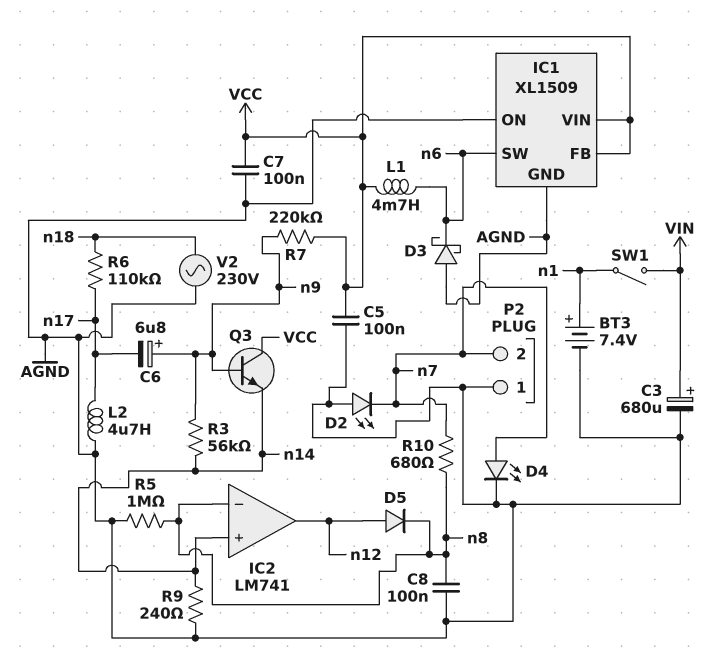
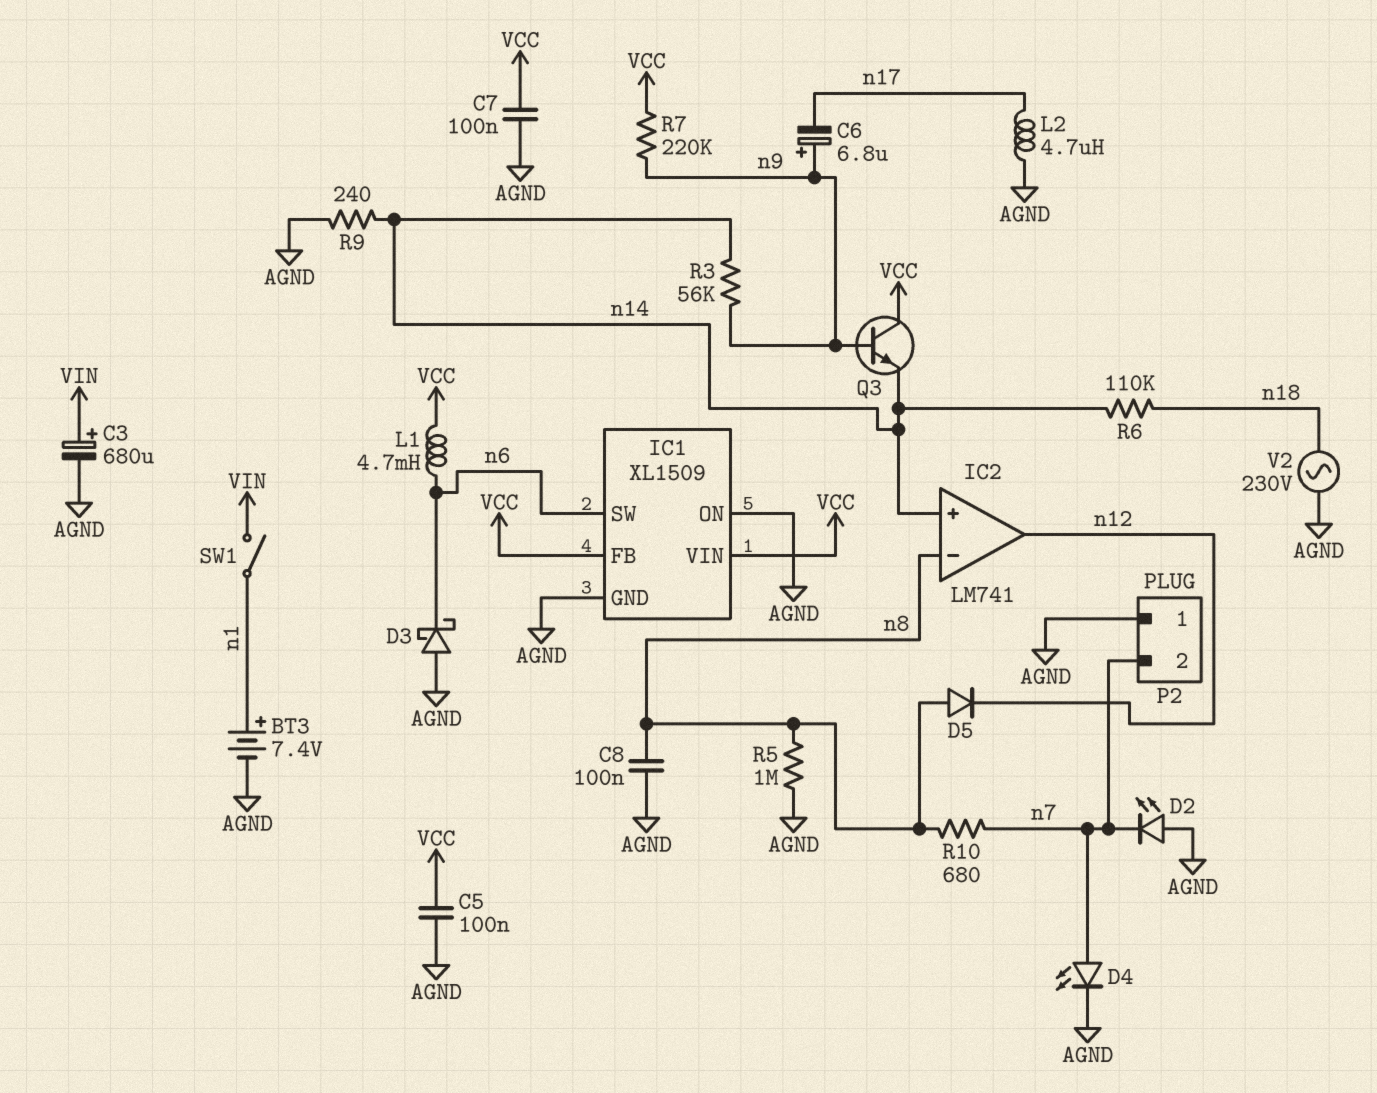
D5: diode (A n12, K n8) -> diode (A n8, K n12)
R6: 110k (n17, n18) -> 110k (n14, n18)

